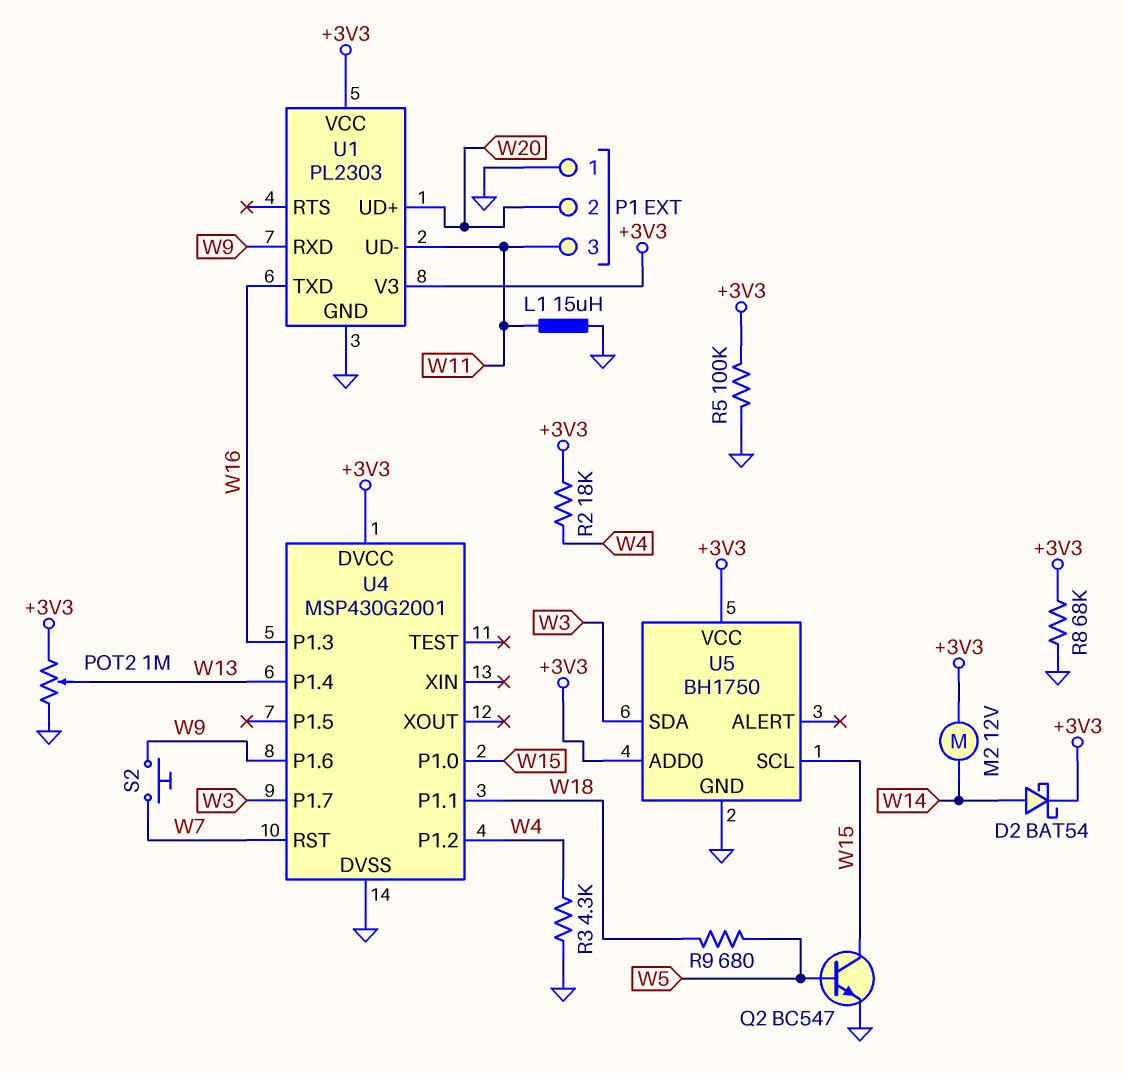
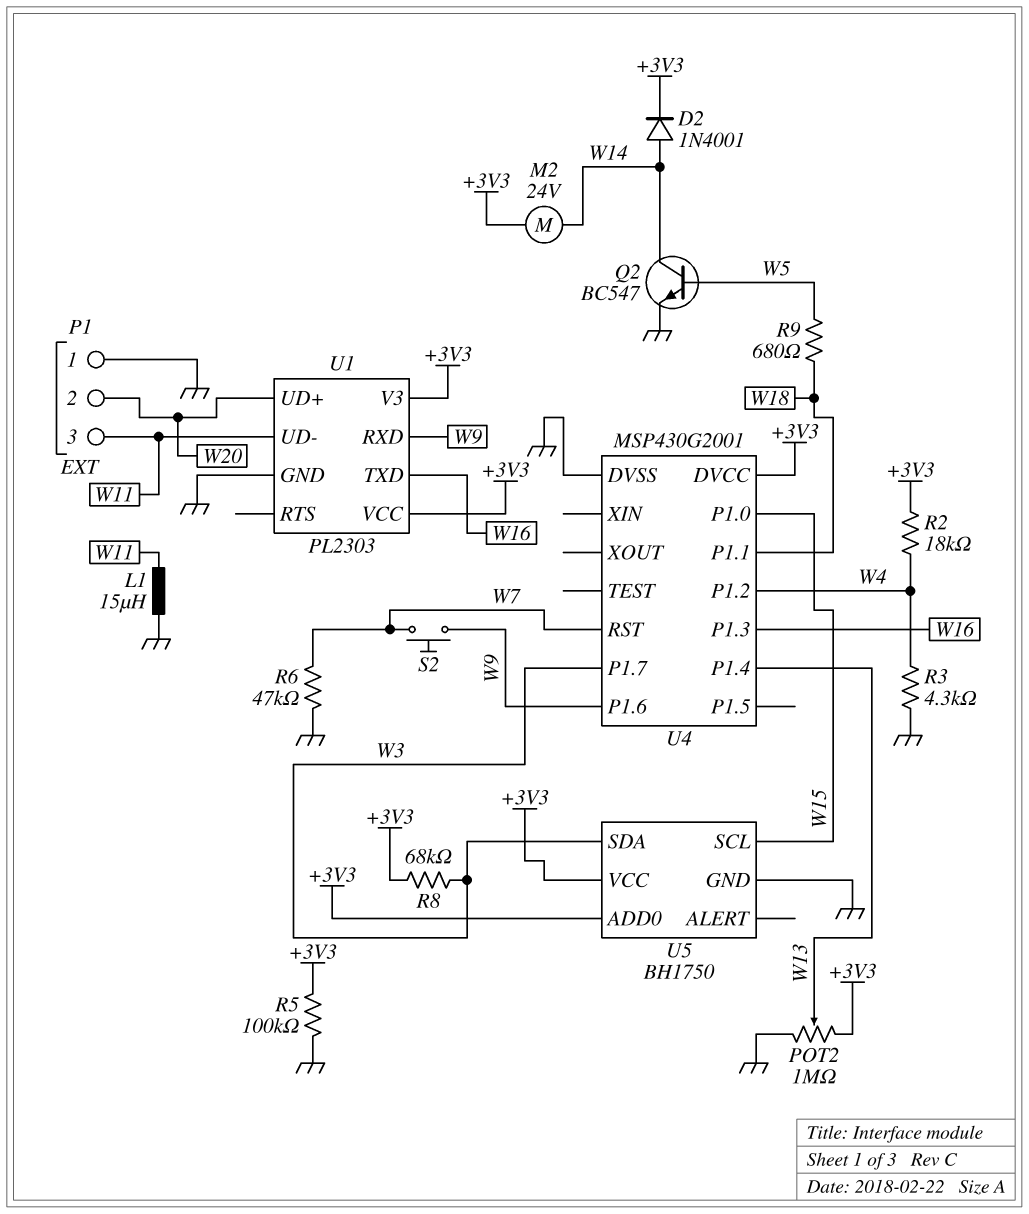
D2: schottky BAT54 (A W14, K +3V3) -> diode 1N4001 (A W14, K +3V3)
M2: motor 12V (+3V3, W14) -> motor 24V (+3V3, W14)
Q2: NPN BC547 (B W5, C W15, E GND) -> NPN BC547 (B W5, C W14, E GND)
R6: none -> 47k (GND, W7)
R8: 68k (+3V3, GND) -> 68k (+3V3, W3)

